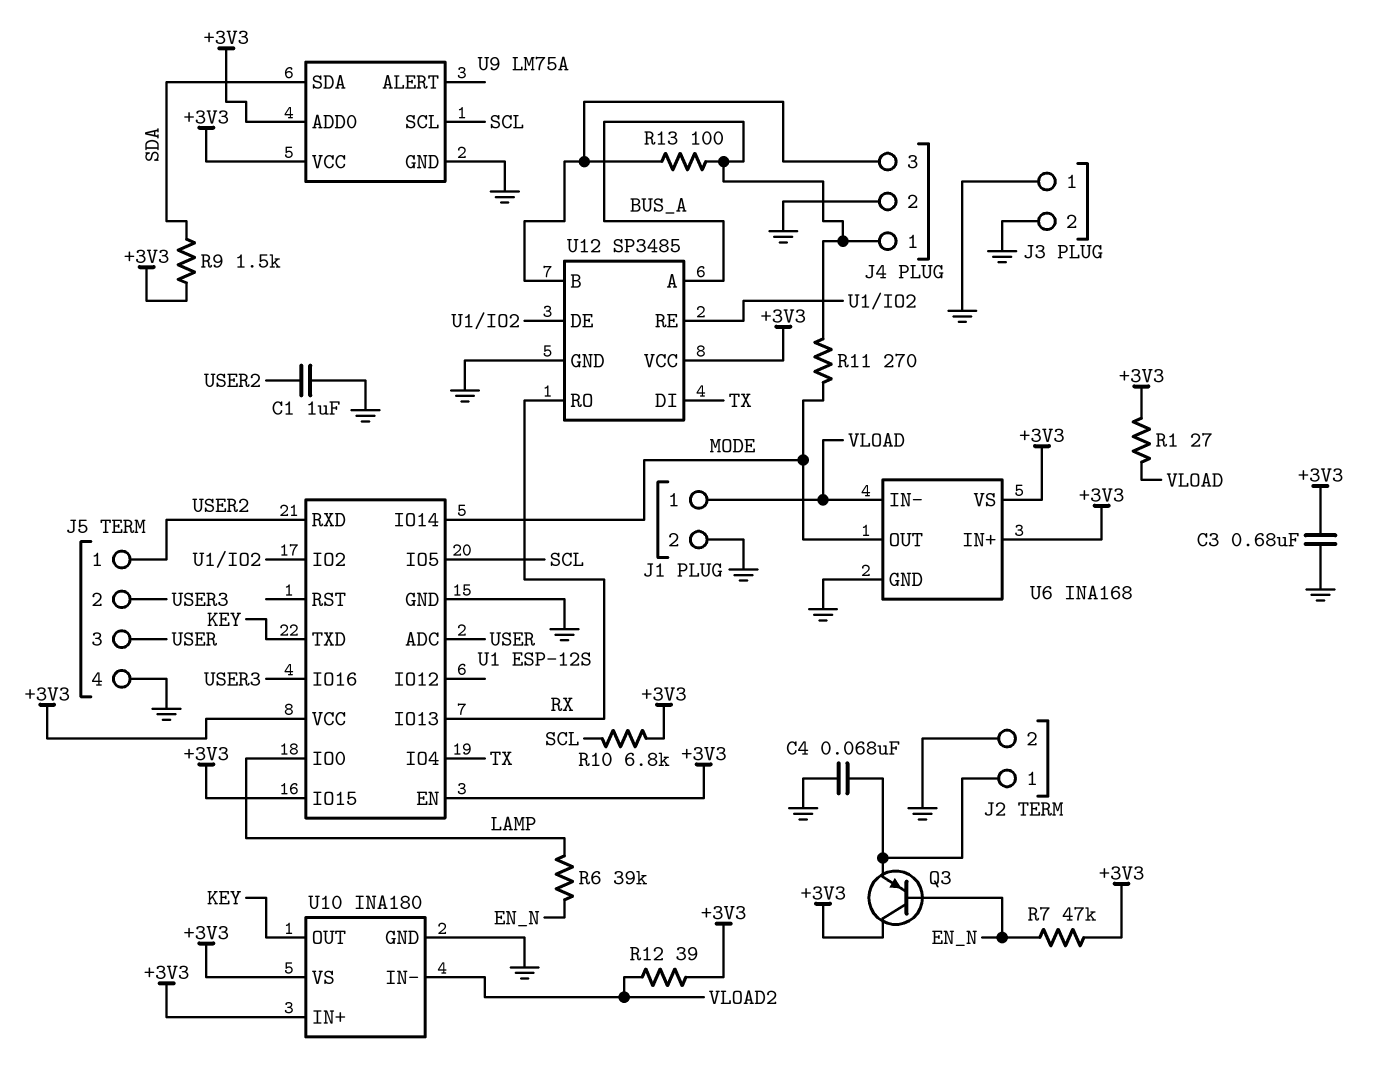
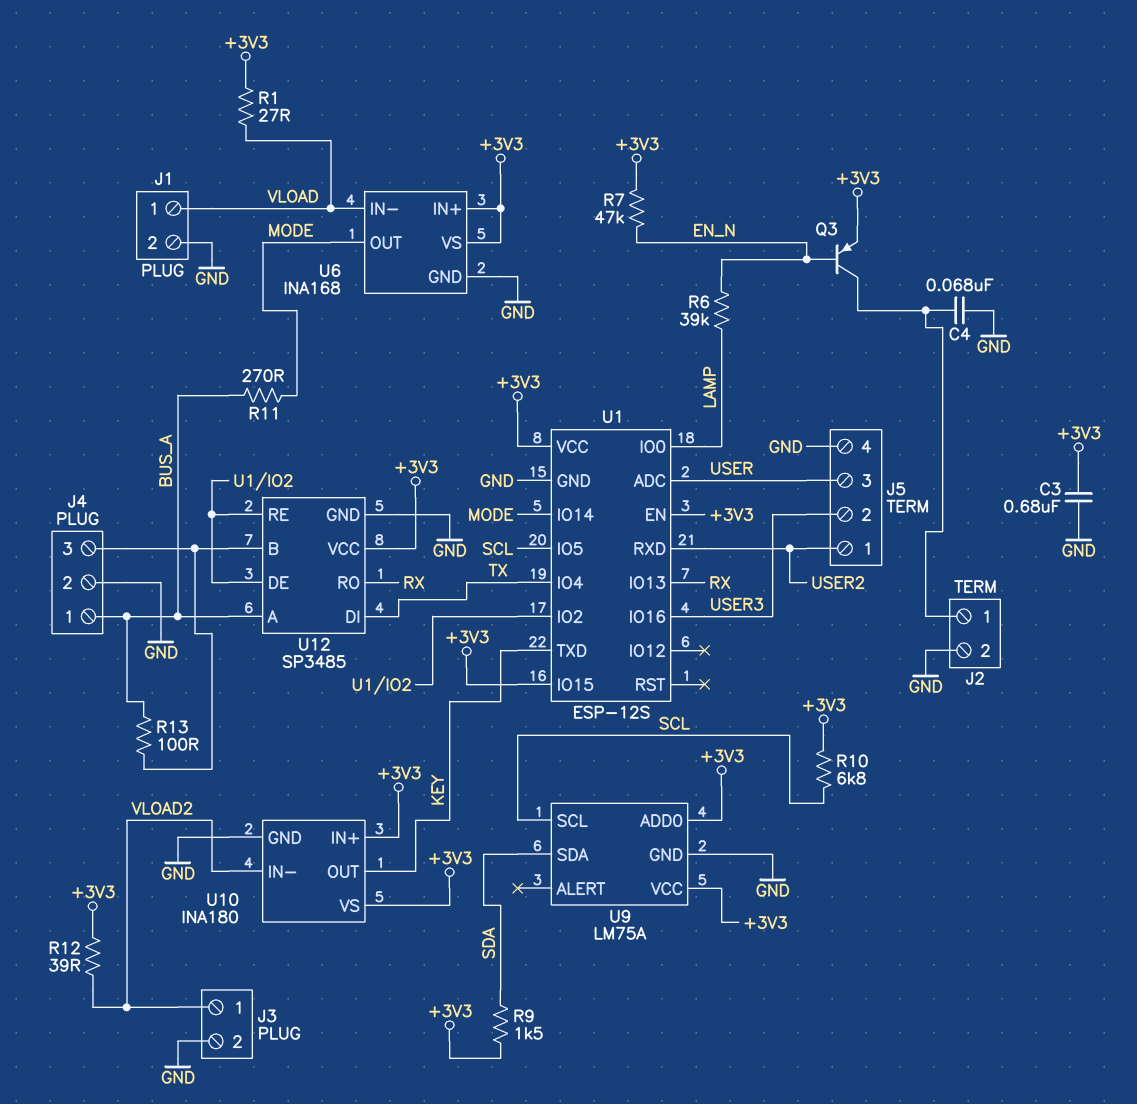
C1: 1uF (GND, USER2) -> none
J3 pin 1: GND -> VLOAD2
Q3: PNP (B EN_N, C +3V3, E J2/1) -> PNP (B EN_N, C J2/1, E +3V3)

